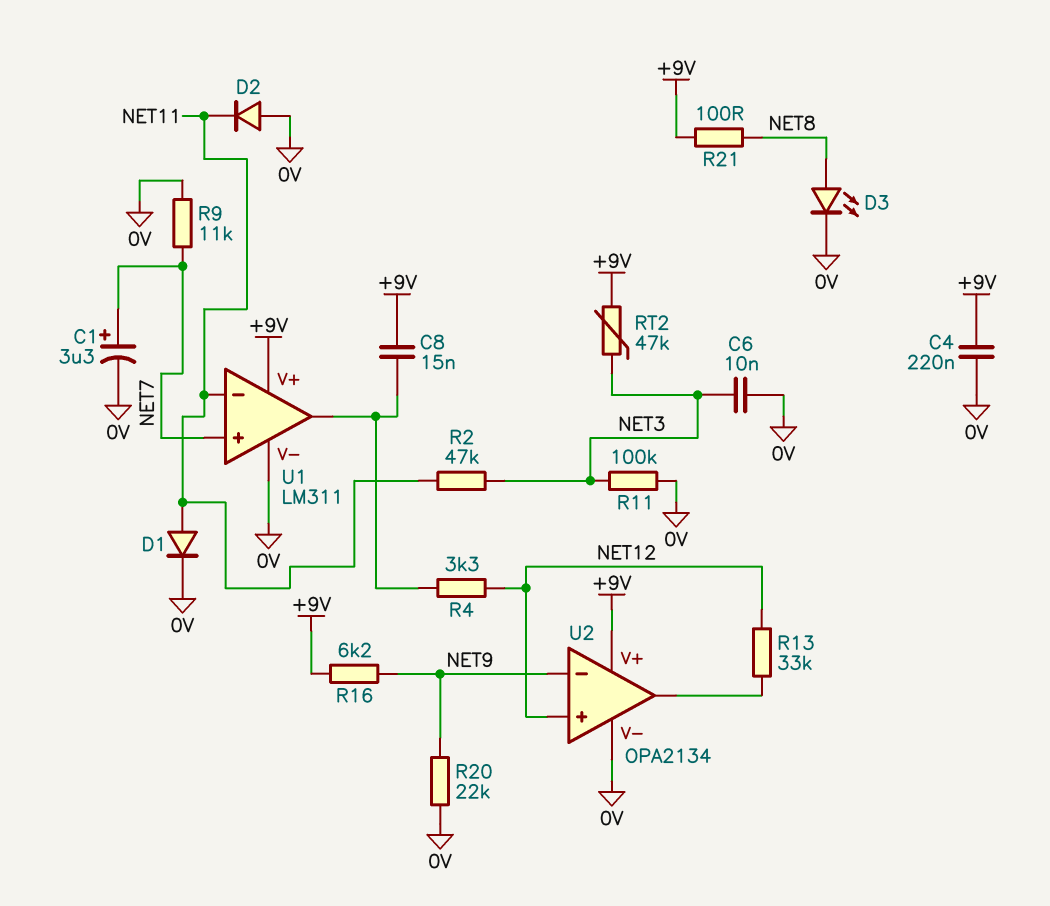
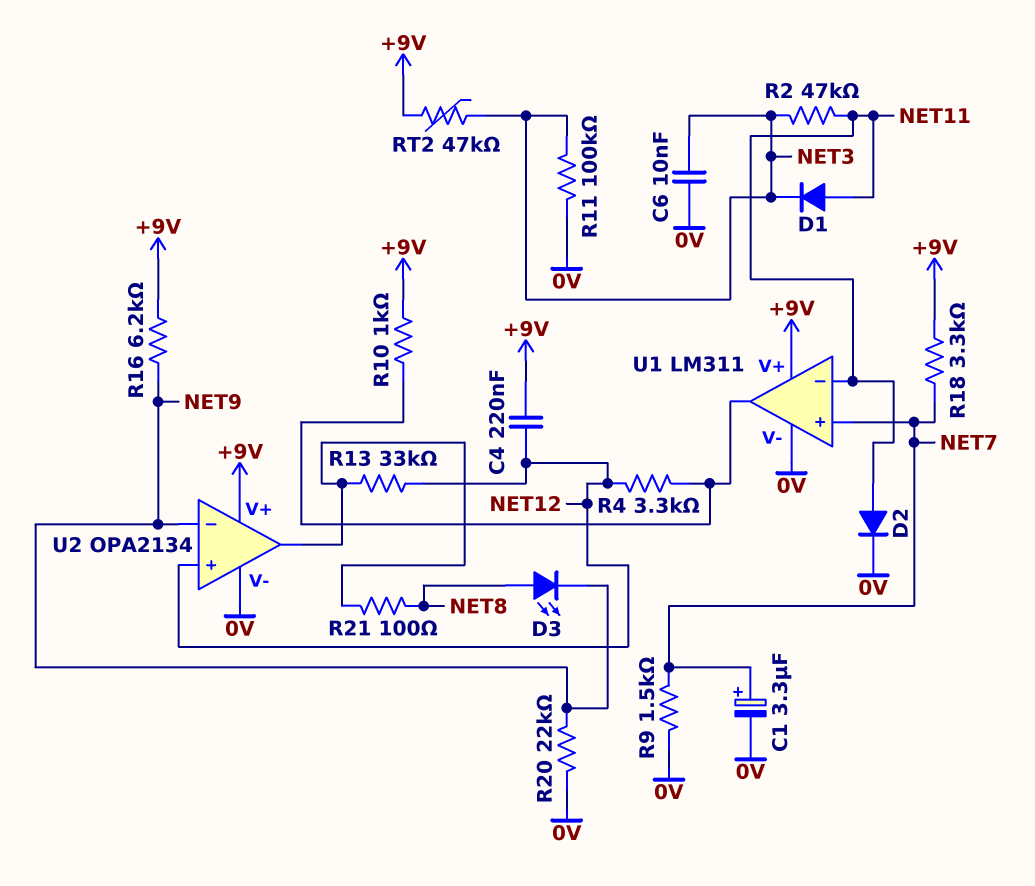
C4: 220nF (+9V, 0V) -> 220nF (+9V, NET12)
C8: 15nF (+9V, U1/out) -> none
D1: diode (A NET11, K 0V) -> diode (A NET11, K NET3)
D2: diode (A 0V, K NET11) -> diode (A NET11, K 0V)
D3: LED (A NET8, K 0V) -> LED (A NET8, K NET9)
R9: 11k (0V, NET7) -> 1.5k (0V, NET7)
R10: none -> 1k (+9V, U1/out)
R18: none -> 3.3k (+9V, NET7)
R21: 100 (+9V, NET8) -> 100 (NET8, U2/out)

